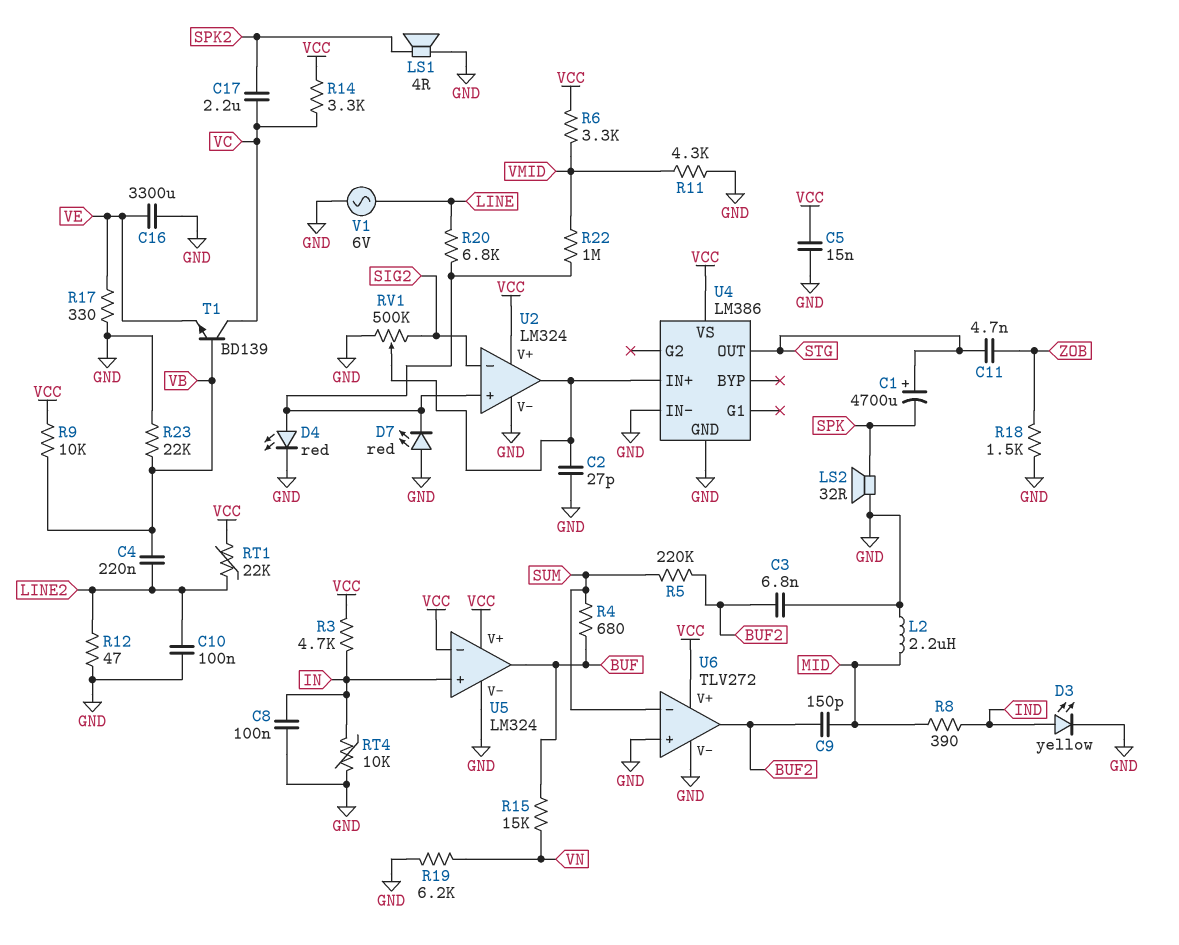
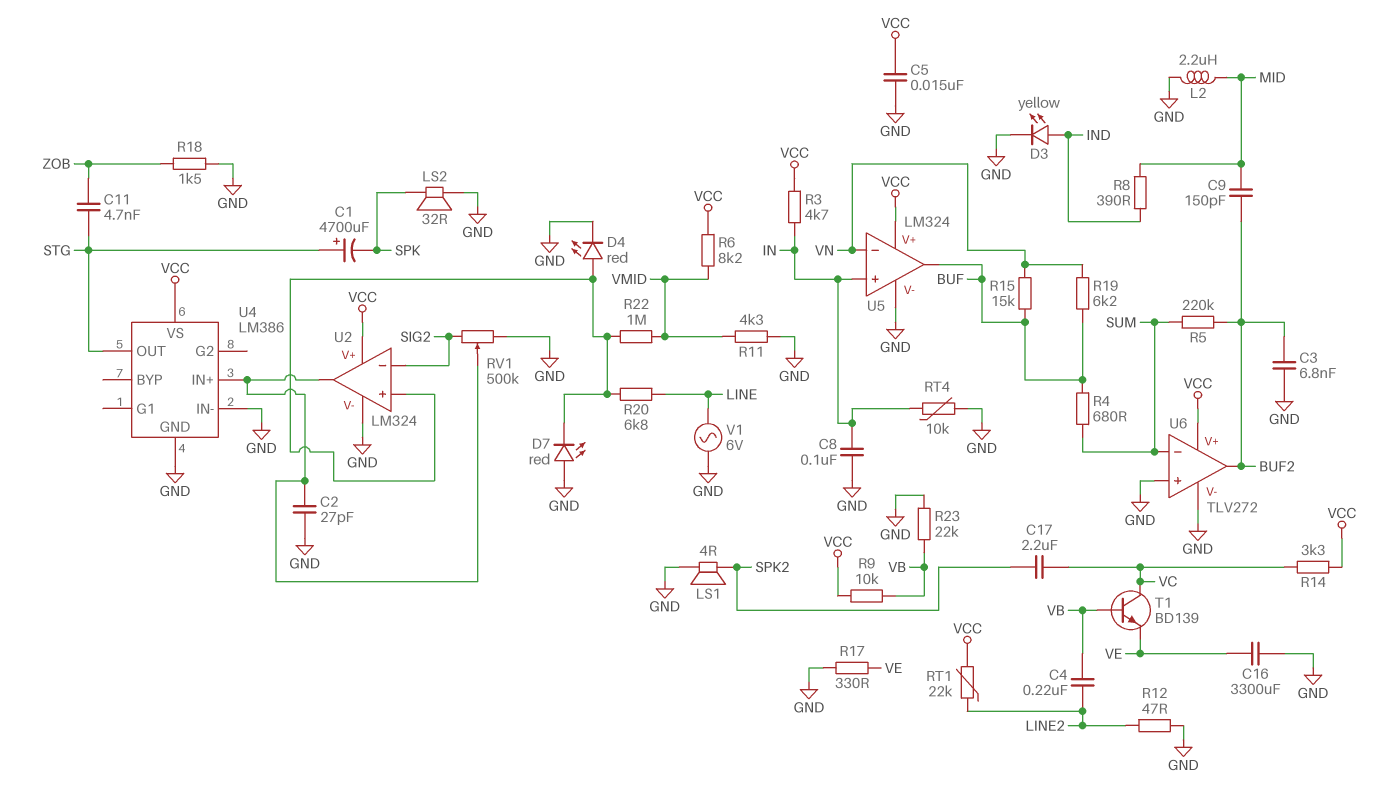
C10: 100nF (GND, LINE2) -> none
R6: 3.3k (VCC, VMID) -> 8.2k (VCC, VMID)
R19: 6.2k (GND, VN) -> 6.2k (BUF, VN)
U5 pin in-: VCC -> VN

